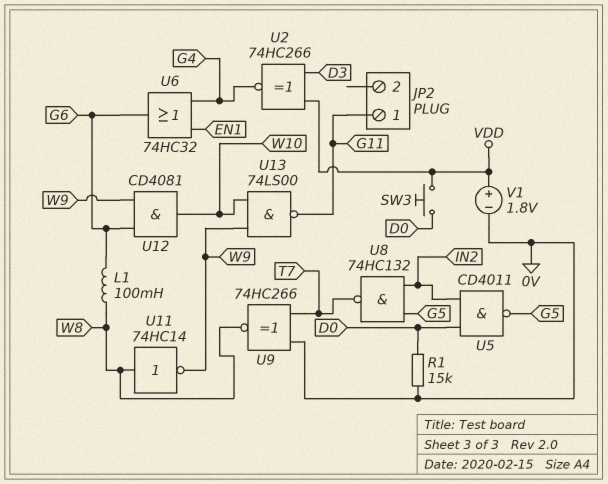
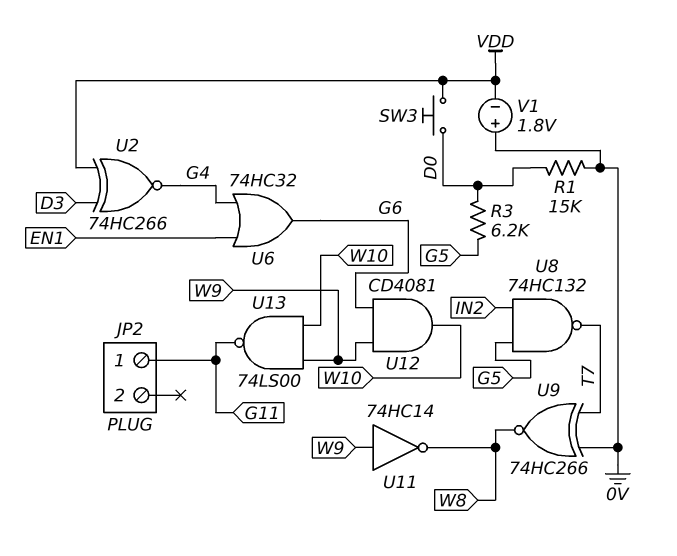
L1: 100mH (G6, W8) -> none
R3: none -> 6.2k (D0, G5)
U5: NAND CD4011 (in D0, in IN2, out G5) -> none
U11: NOT 74HC14 (in W8, out W9) -> NOT 74HC14 (in W9, out W8)
V1: 1.8V (plus VDD, minus 0V) -> 1.8V (plus 0V, minus VDD)

